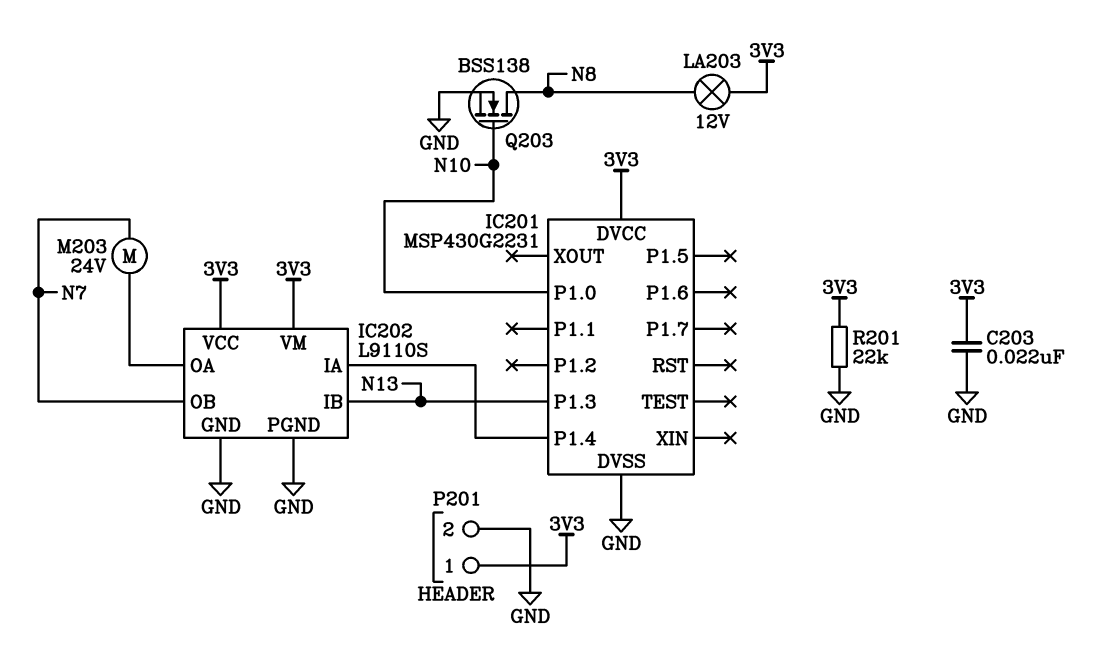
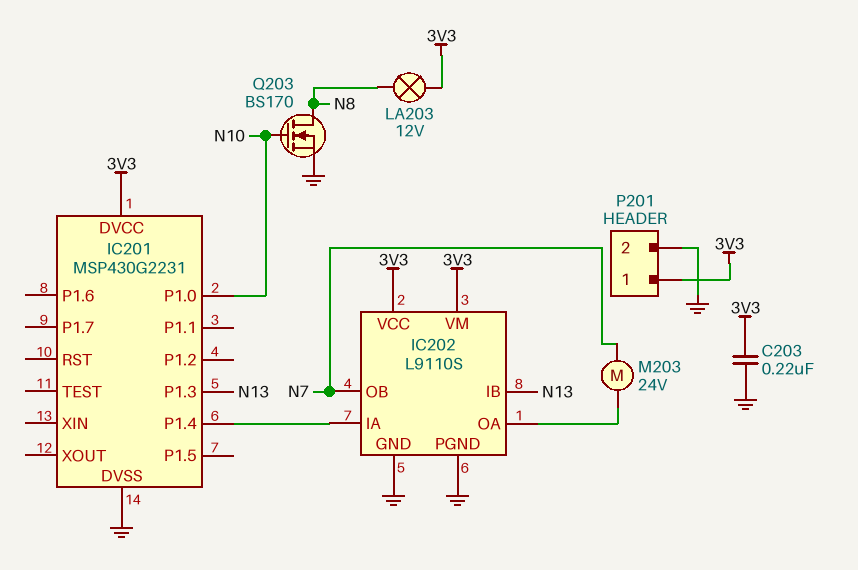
C203: 22nF (3V3, GND) -> 220nF (3V3, GND)
Q203: NMOS BSS138 (G N10, D N8, S GND) -> NMOS BS170 (G N10, D N8, S GND)
R201: 22k (3V3, GND) -> none

